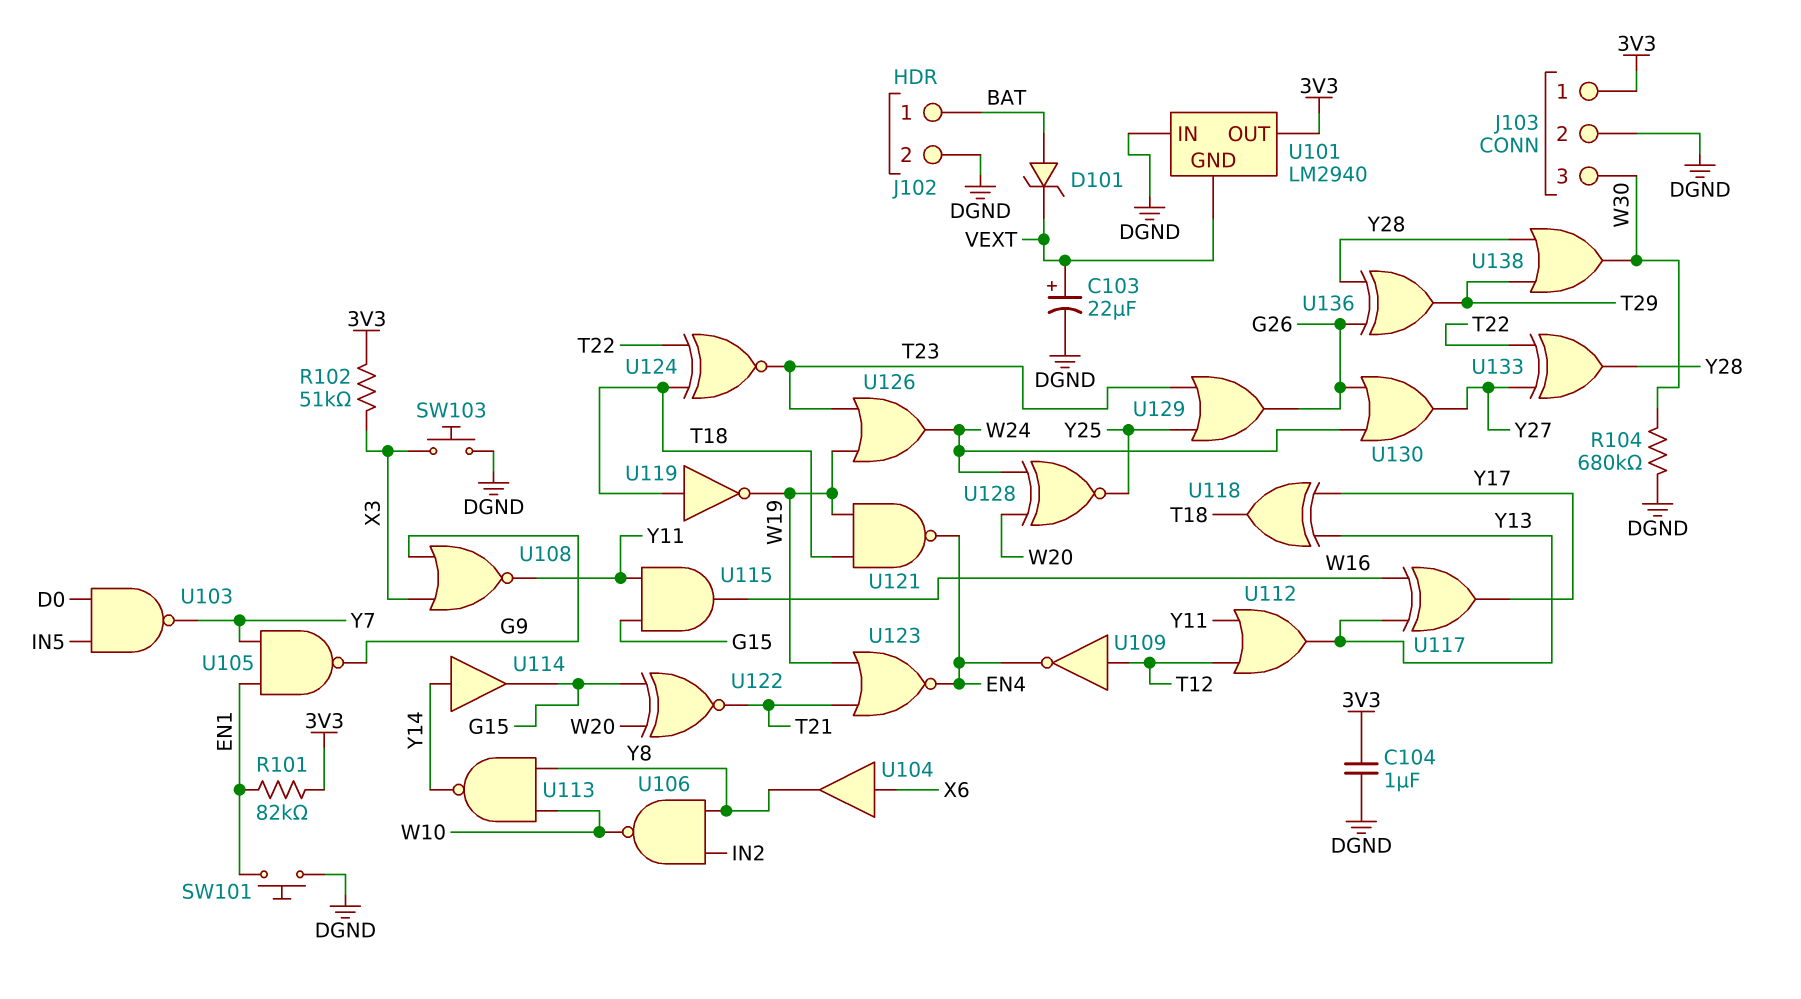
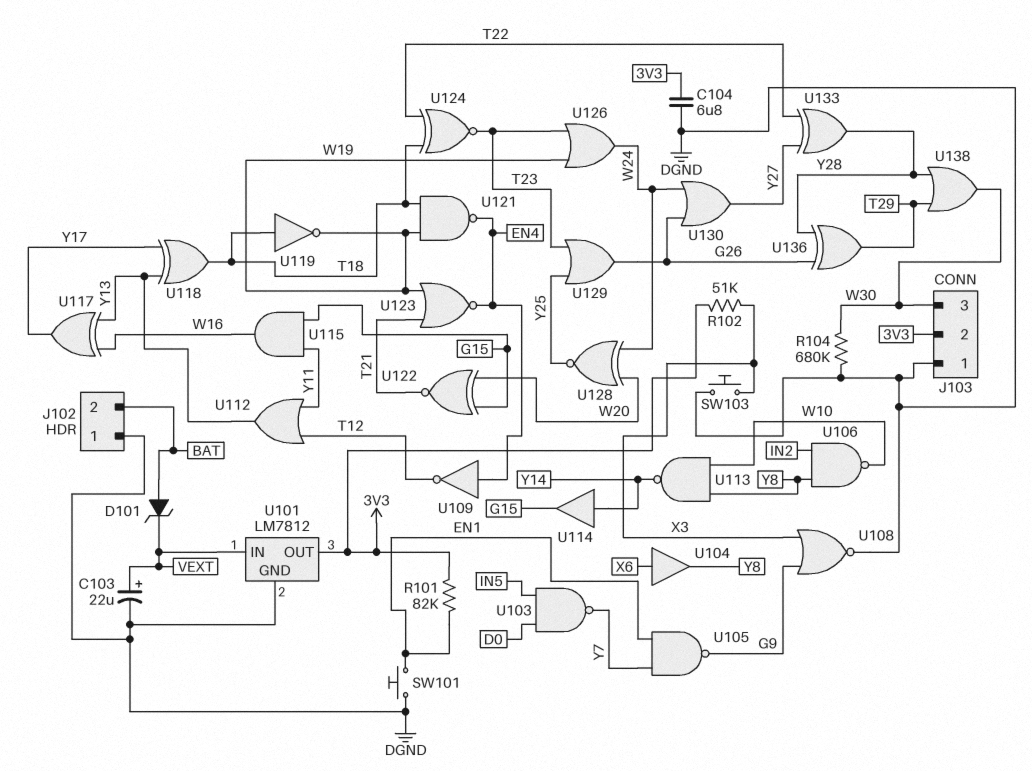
C104: 1uF (3V3, DGND) -> 6.8uF (3V3, DGND)
J102 pin 1: BAT -> DGND
J102 pin 2: DGND -> BAT
J103 pin 1: 3V3 -> DGND
J103 pin 2: DGND -> 3V3
U101: LM2940 -> LM7812
U101 pin GND: VEXT -> DGND
U101 pin IN: DGND -> VEXT
U108: NOR (in G9, in X3, out Y11) -> NOR (in G9, in X3, out DGND)
U109: NOT (in T12, out EN4) -> NOT (in EN4, out T12)

